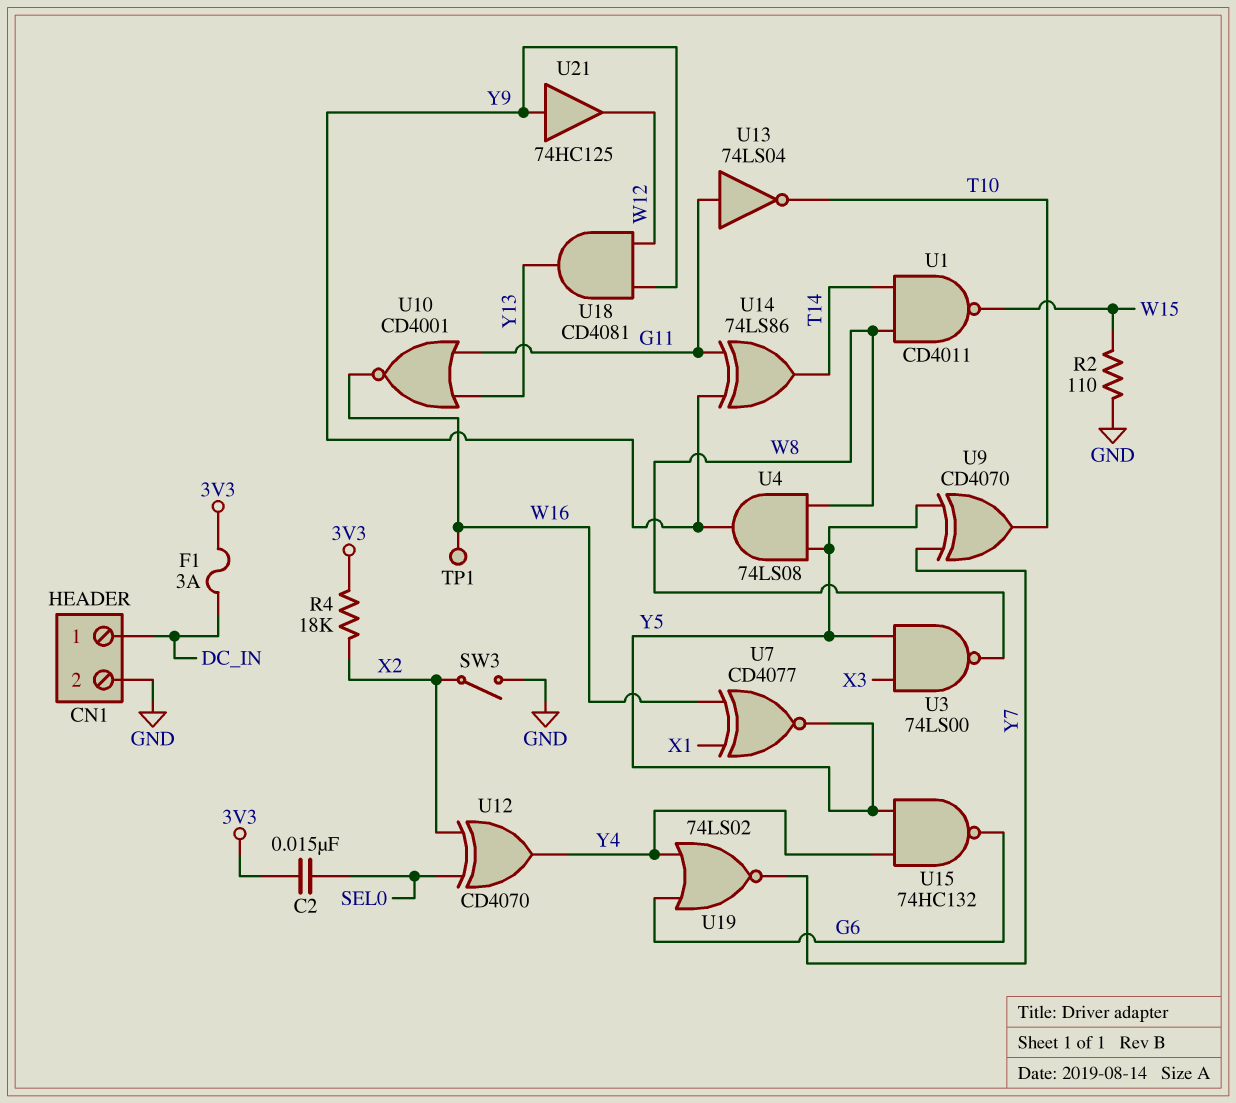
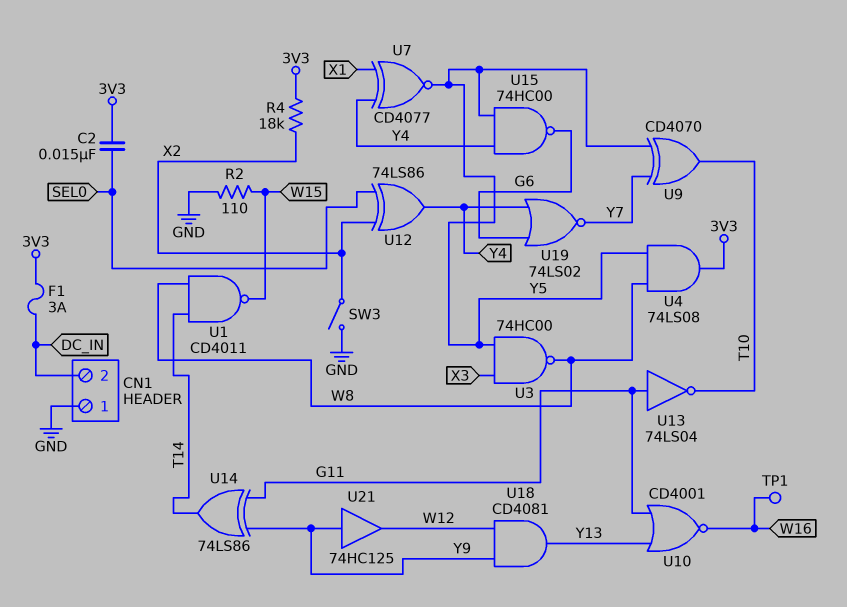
CN1 pin 1: DC_IN -> GND
CN1 pin 2: GND -> DC_IN
U3: NAND 74LS00 (in X3, in Y5, out W8) -> NAND 74HC00 (in X3, in Y5, out W8)
U4: AND 74LS08 (in W8, in Y5, out Y9) -> AND 74LS08 (in W8, in Y5, out 3V3)
U7: XNOR CD4077 (in W16, in X1, out Y5) -> XNOR CD4077 (in X1, in Y4, out Y5)
U12: XOR CD4070 (in SEL0, in X2, out Y4) -> XOR 74LS86 (in SEL0, in X2, out Y4)
U15: NAND 74HC132 (in Y4, in Y5, out G6) -> NAND 74HC00 (in Y4, in Y5, out G6)

